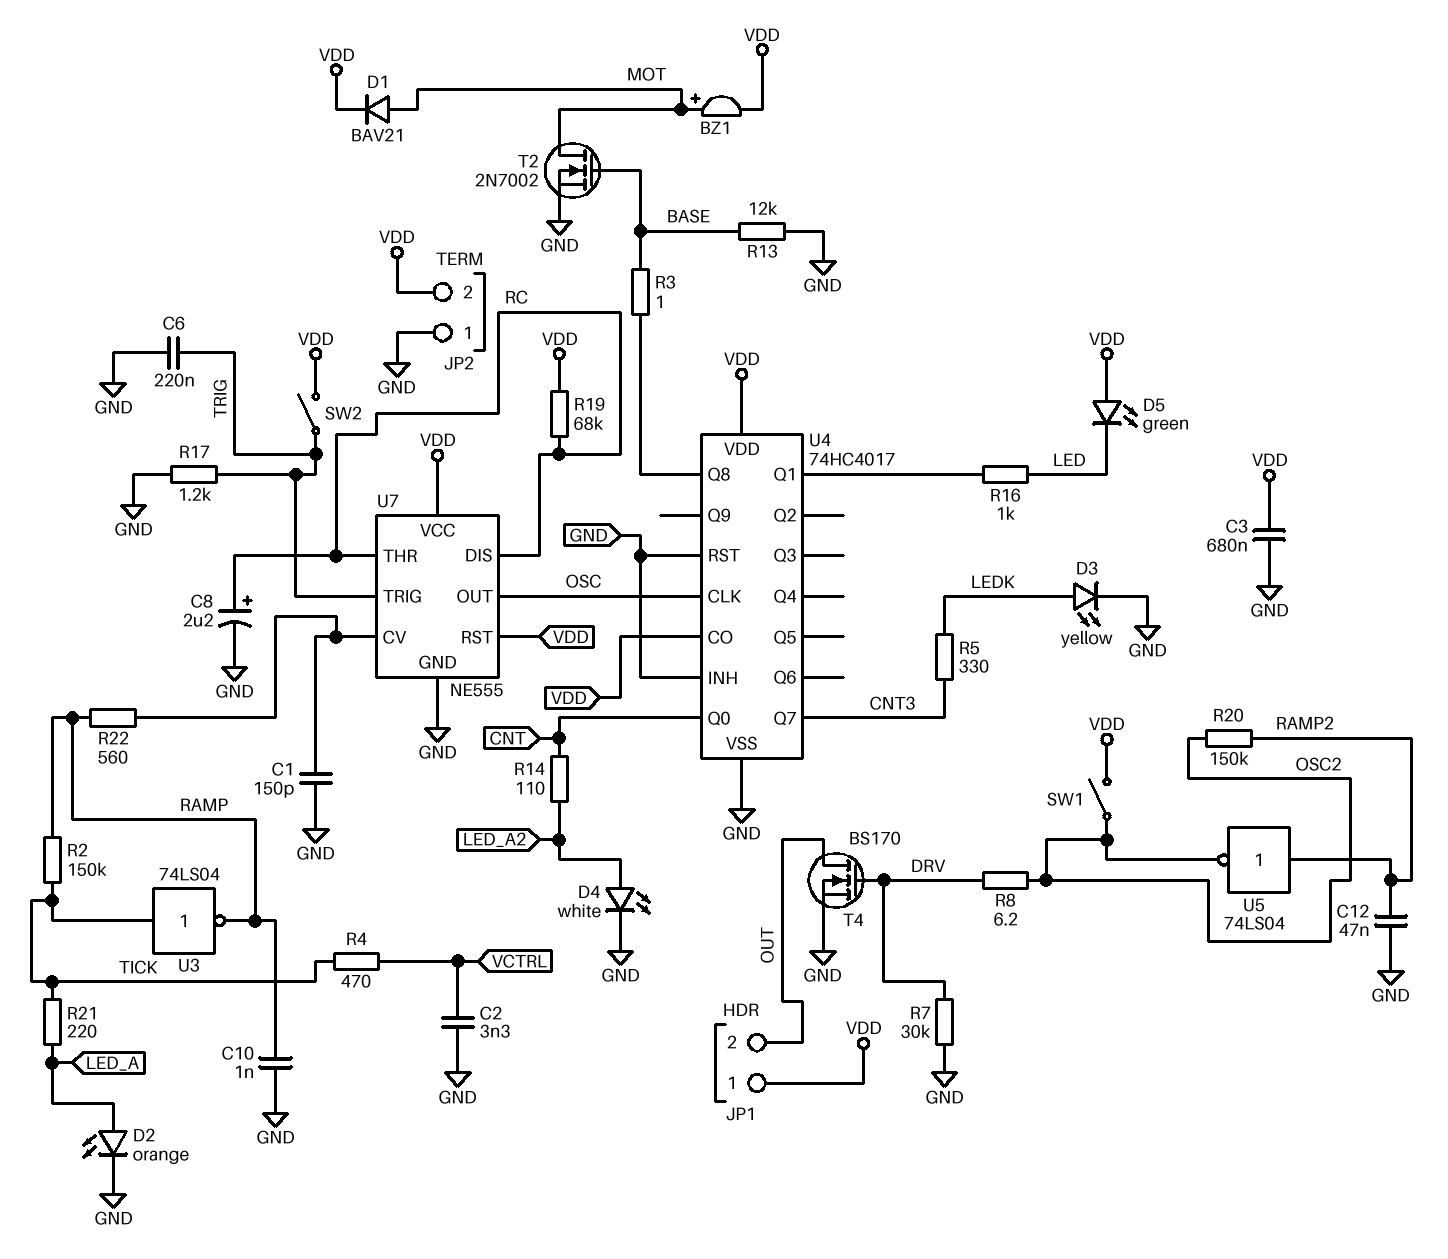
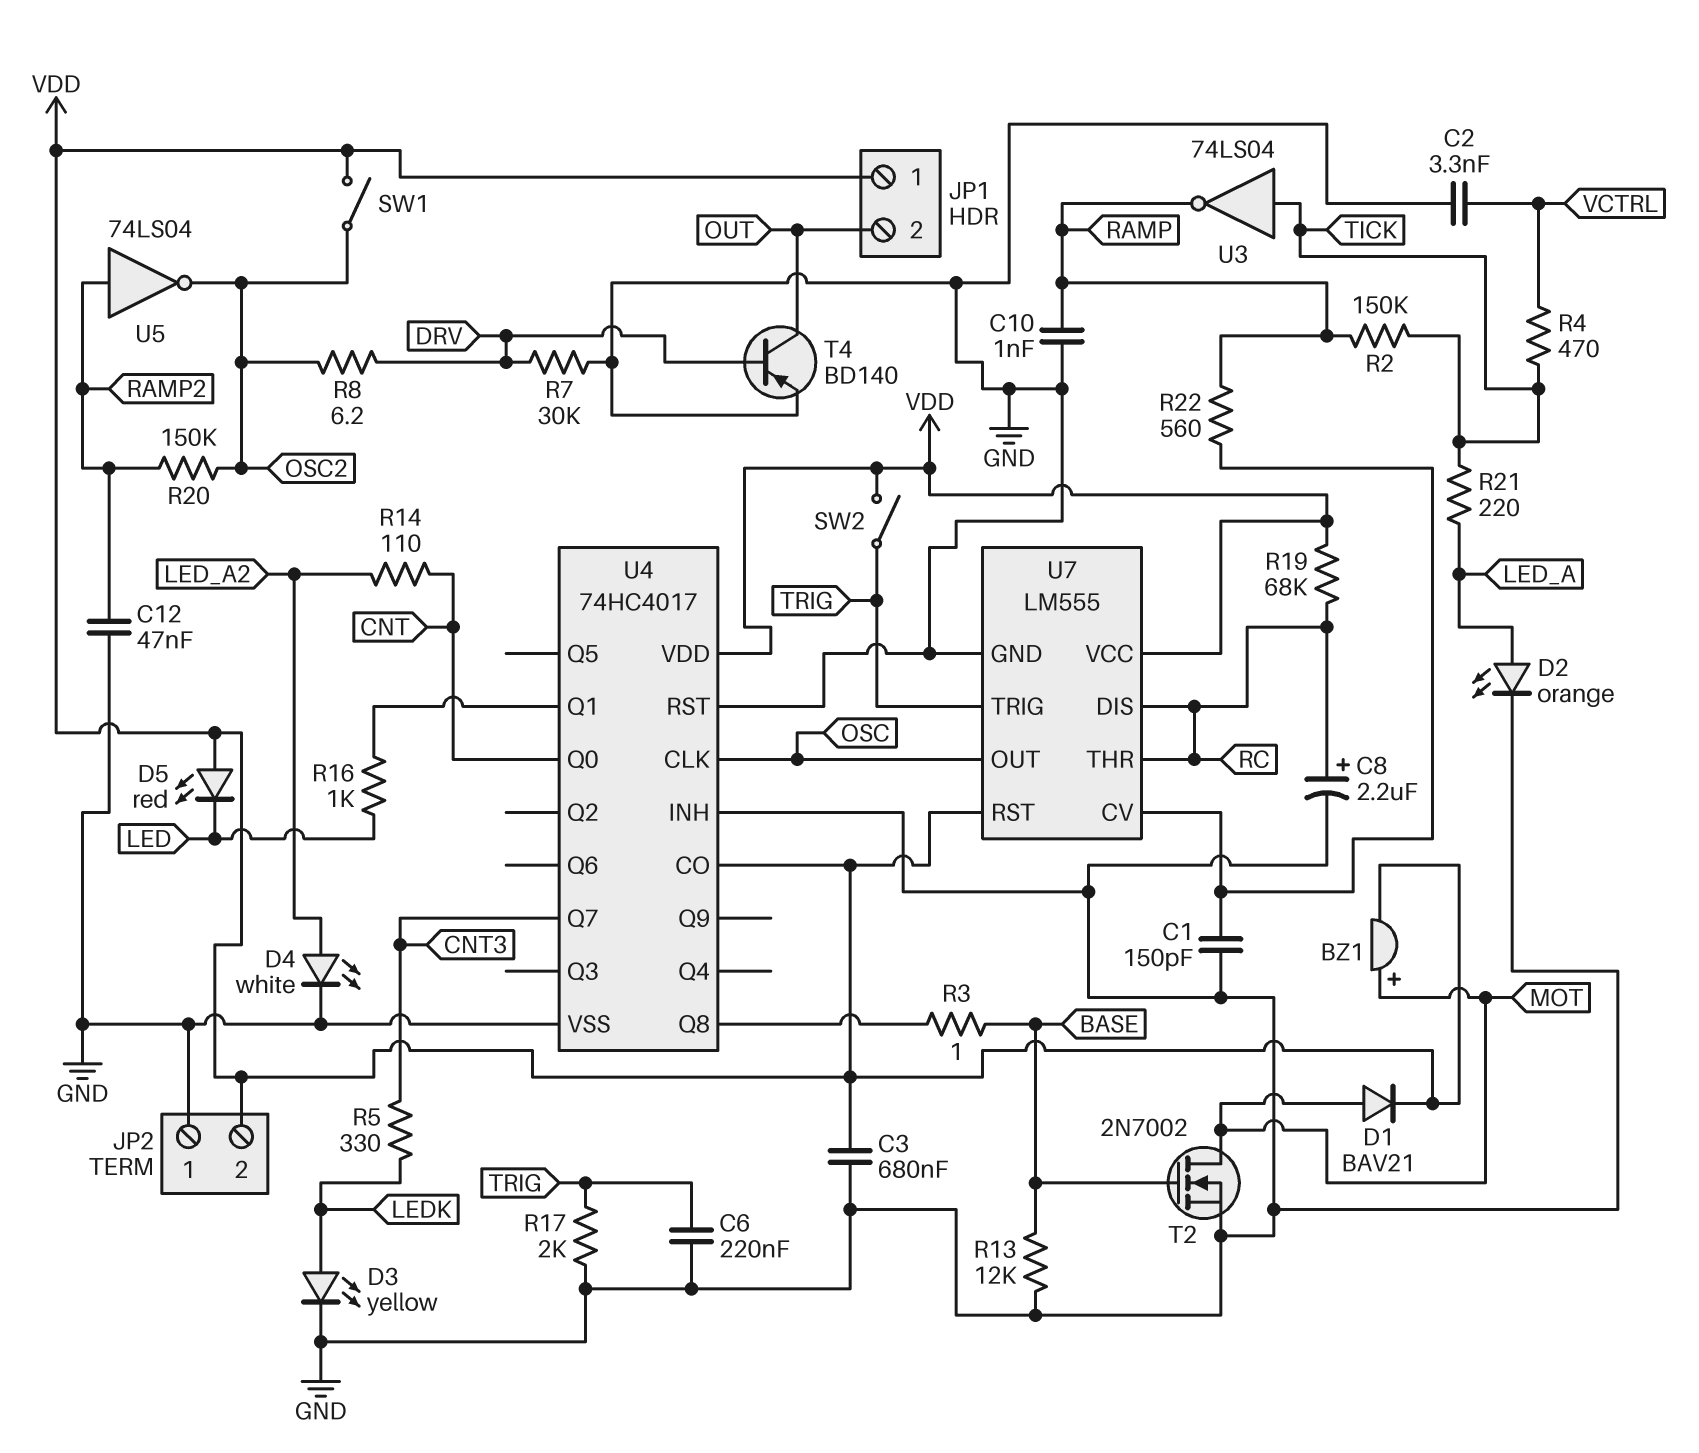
D5: LED green (A VDD, K LED) -> LED red (A VDD, K LED)
R17: 1.2k (GND, TRIG) -> 2k (GND, TRIG)
T4: NMOS BS170 (G DRV, D OUT, S GND) -> PNP BD140 (B DRV, C OUT, E GND)
U7: NE555 -> LM555

